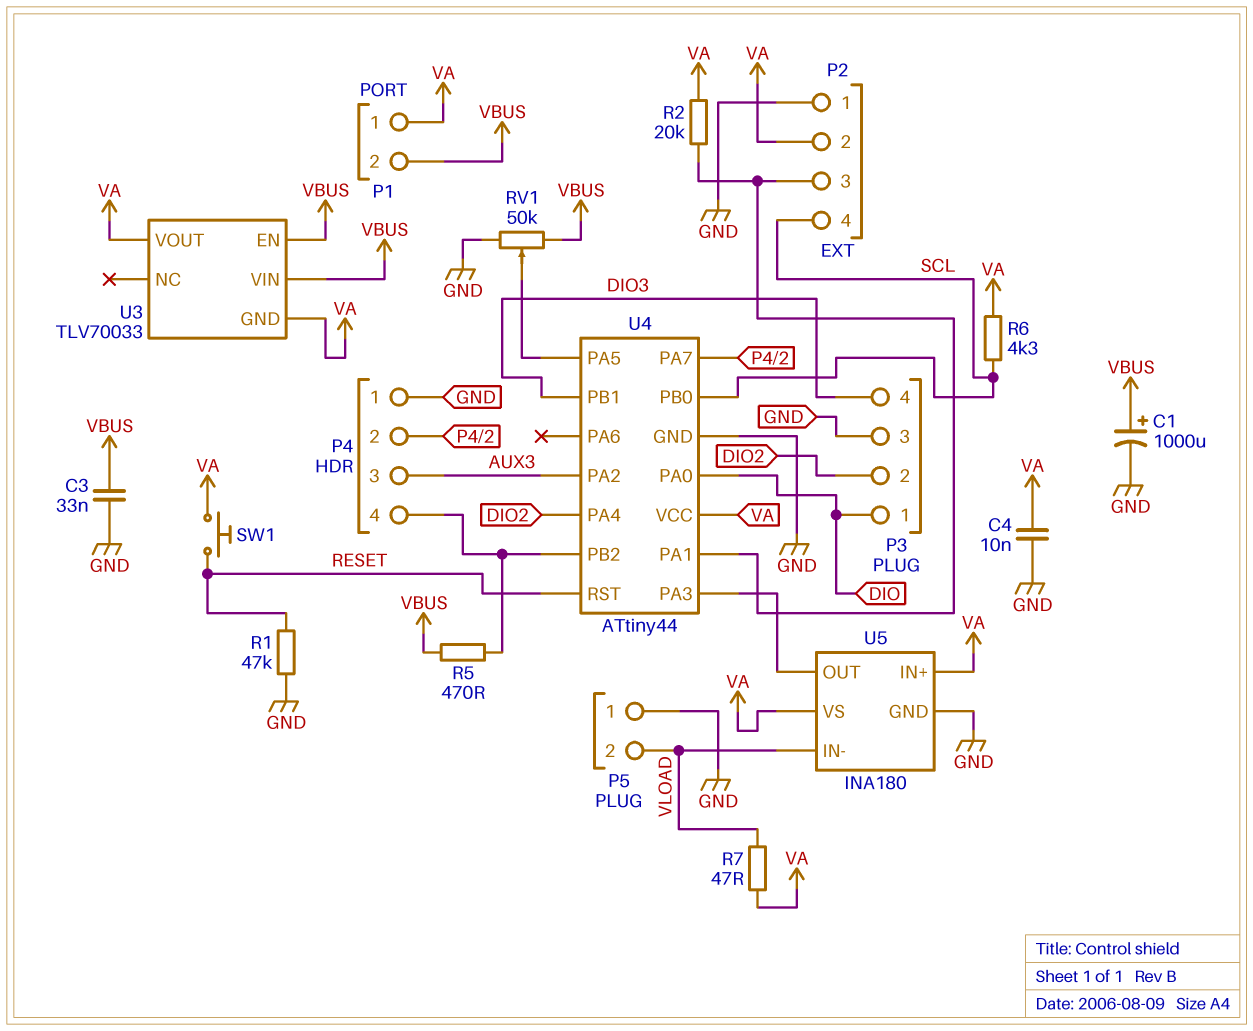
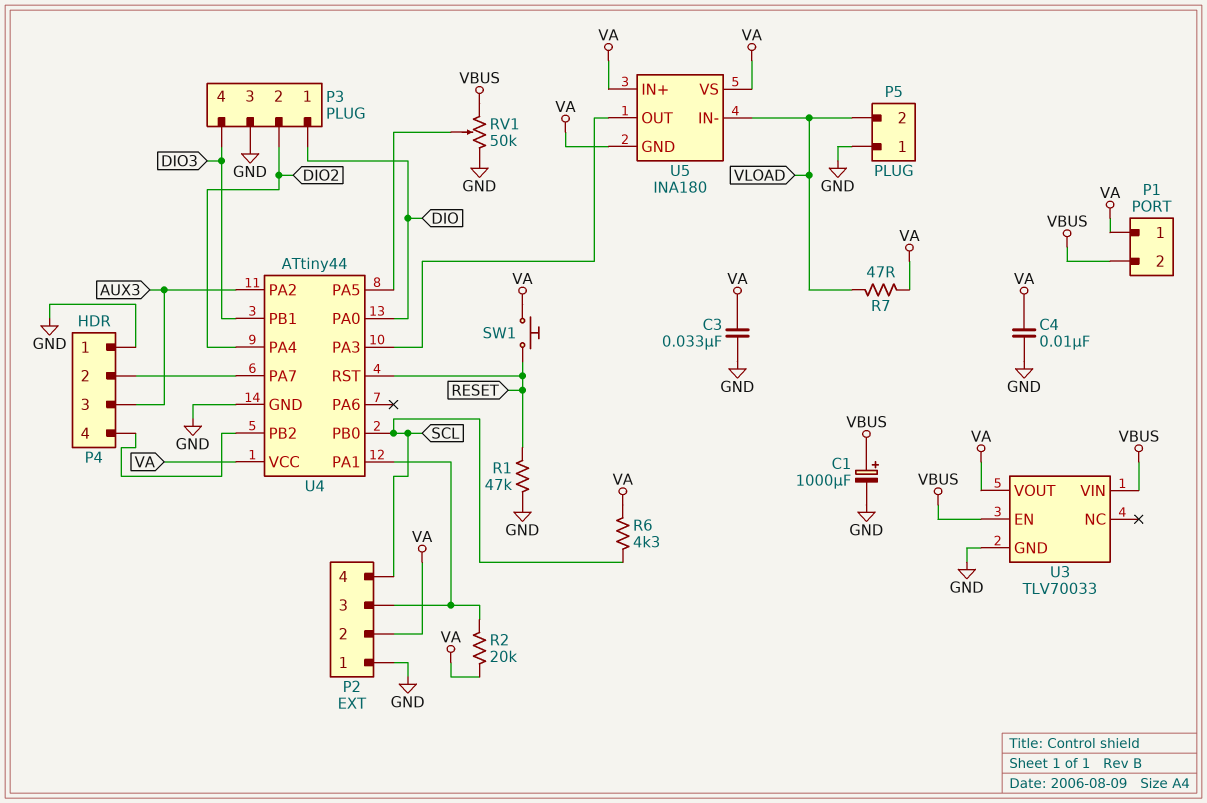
C3: 33nF (GND, VBUS) -> 33nF (GND, VA)
R5: 470 (P4/4, VBUS) -> none
U3 pin GND: VA -> GND
U5 pin GND: GND -> VA

